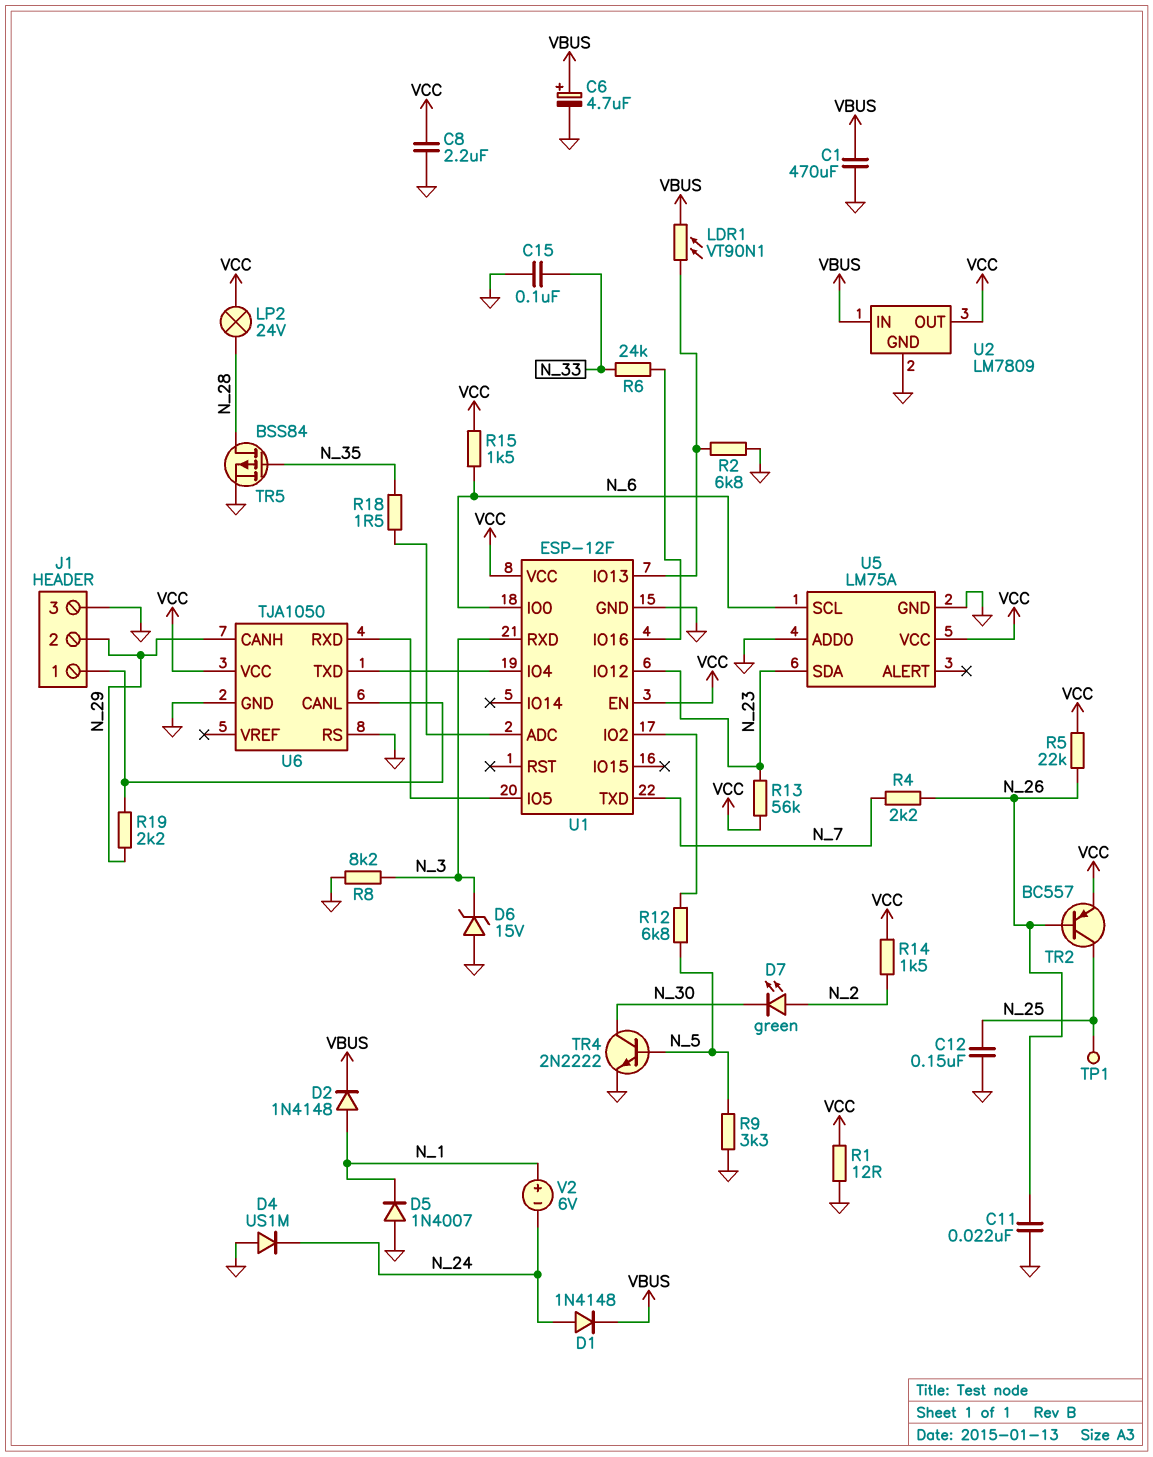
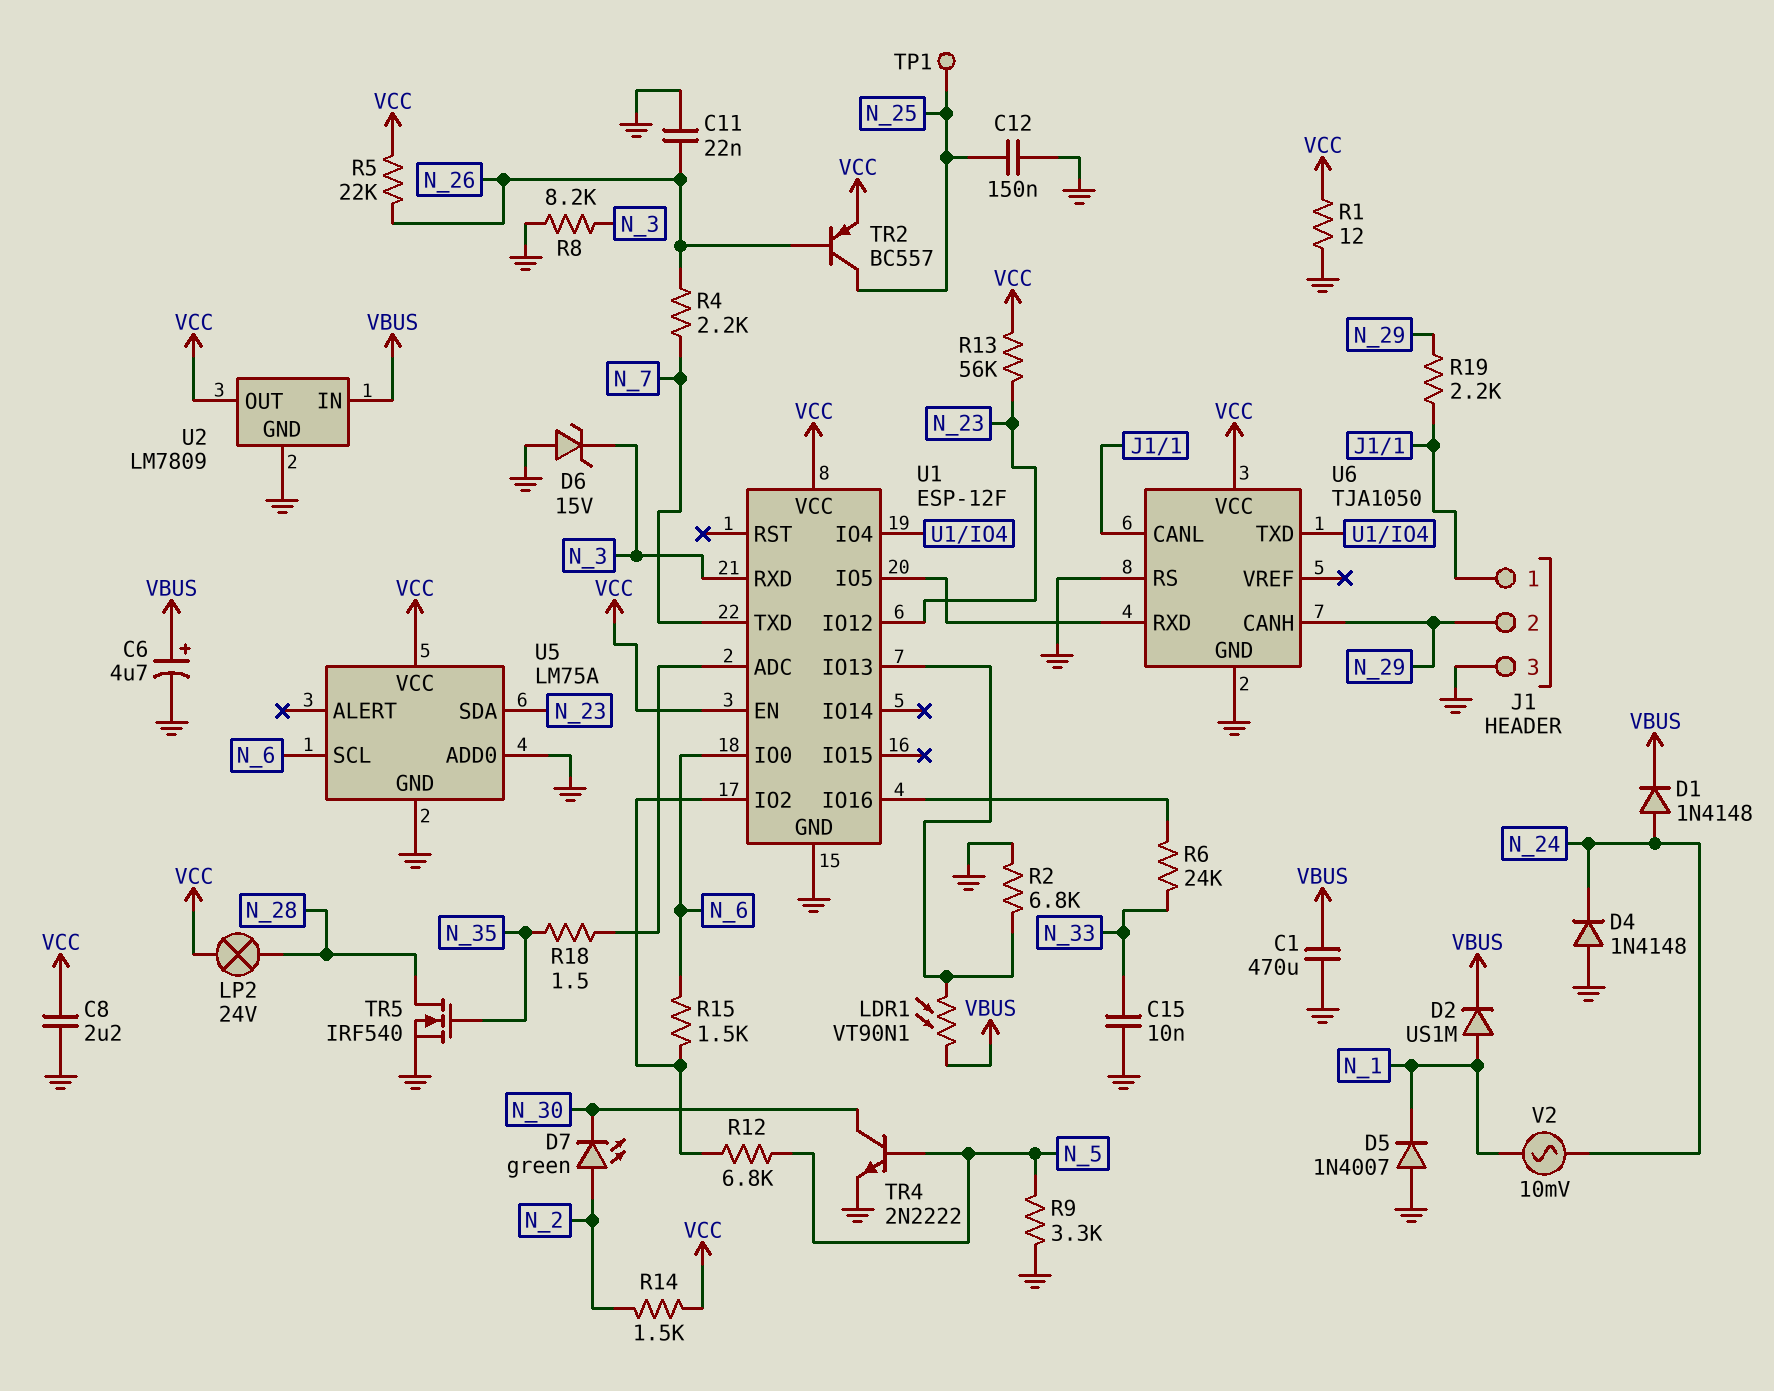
C15: 100nF (GND, N_33) -> 10nF (GND, N_33)
D2: diode 1N4148 (A N_1, K VBUS) -> diode US1M (A N_1, K VBUS)
D4: diode US1M (A GND, K N_24) -> diode 1N4148 (A GND, K N_24)
R15: 1.5k (N_6, VCC) -> 1.5k (N_6, U1/IO2)
TR5: PMOS BSS84 (G N_35, D N_28, S GND) -> NMOS IRF540 (G N_35, D N_28, S GND)
V2: 6V (plus N_1, minus N_24) -> AC 10mV (N_1, N_24)

